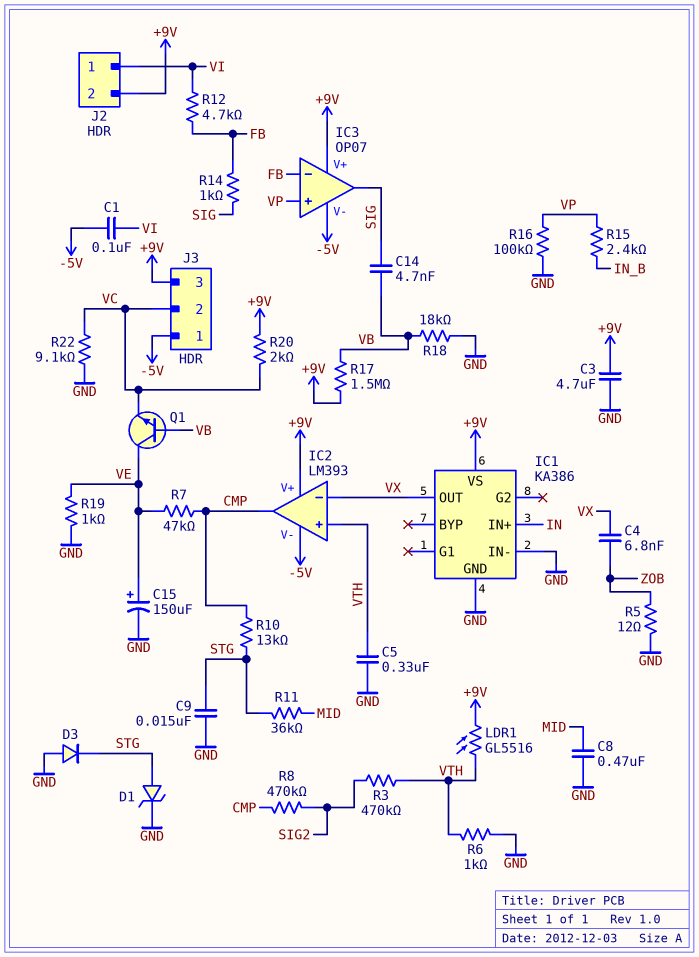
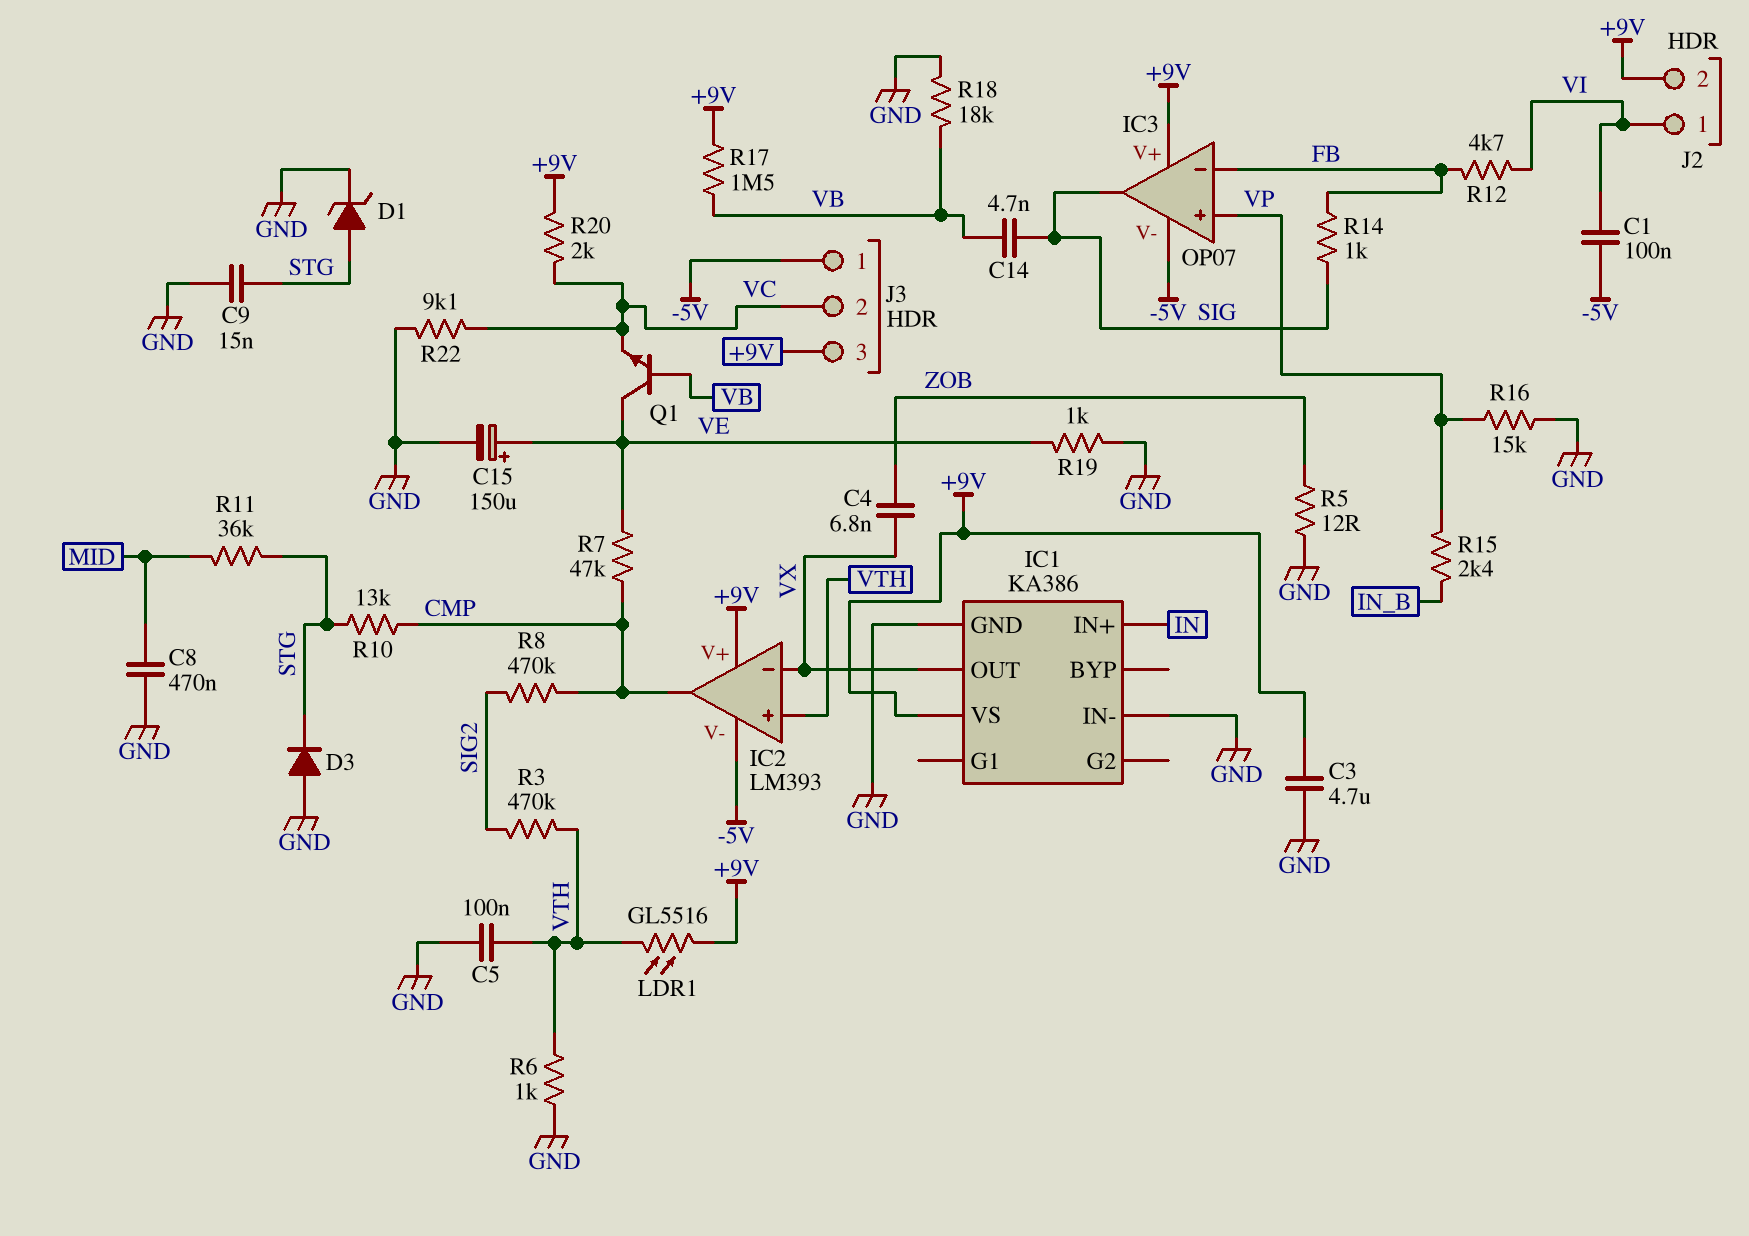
C5: 330nF (GND, VTH) -> 100nF (GND, VTH)
R16: 100k (GND, VP) -> 15k (GND, VP)

